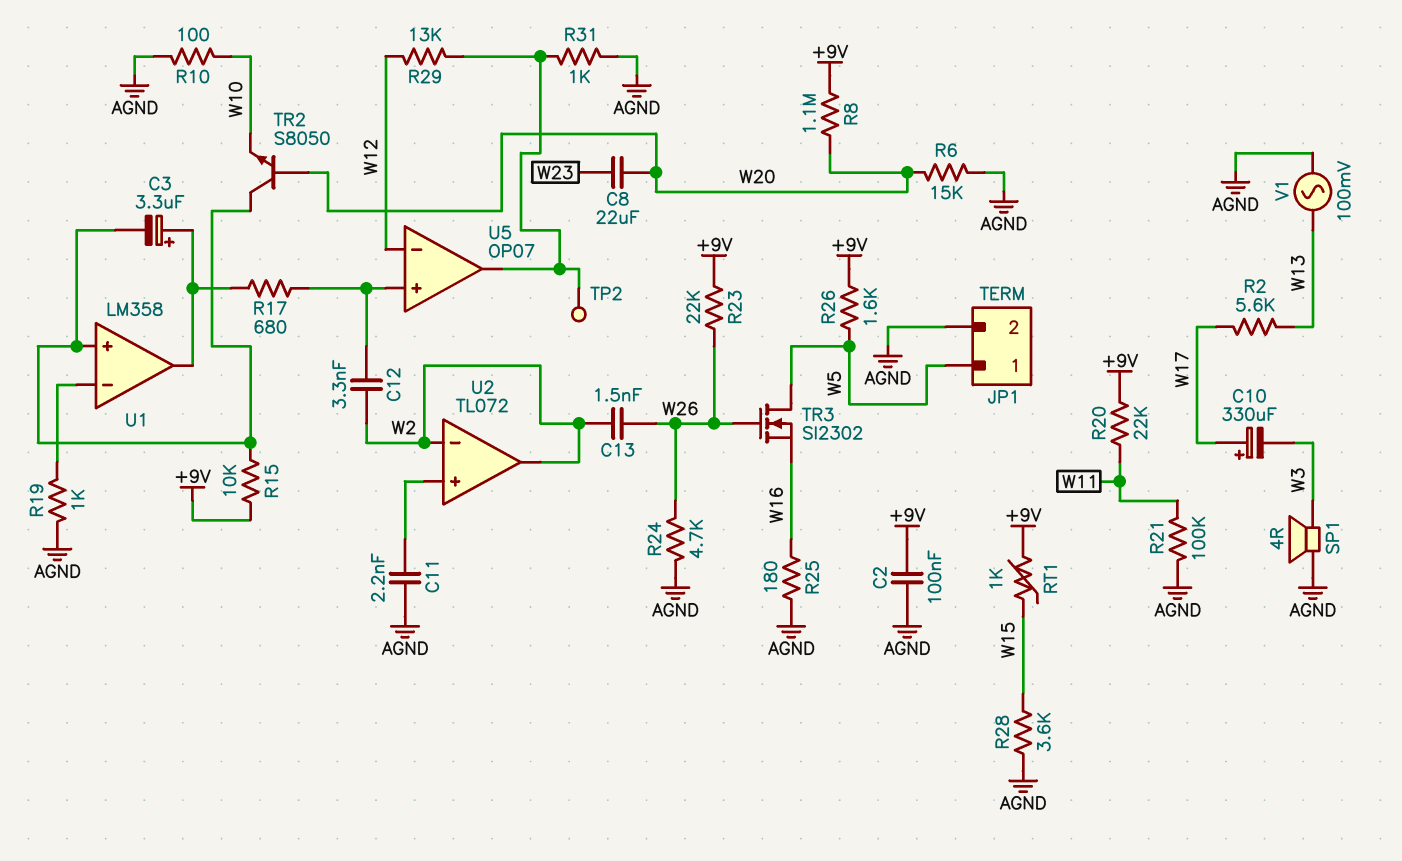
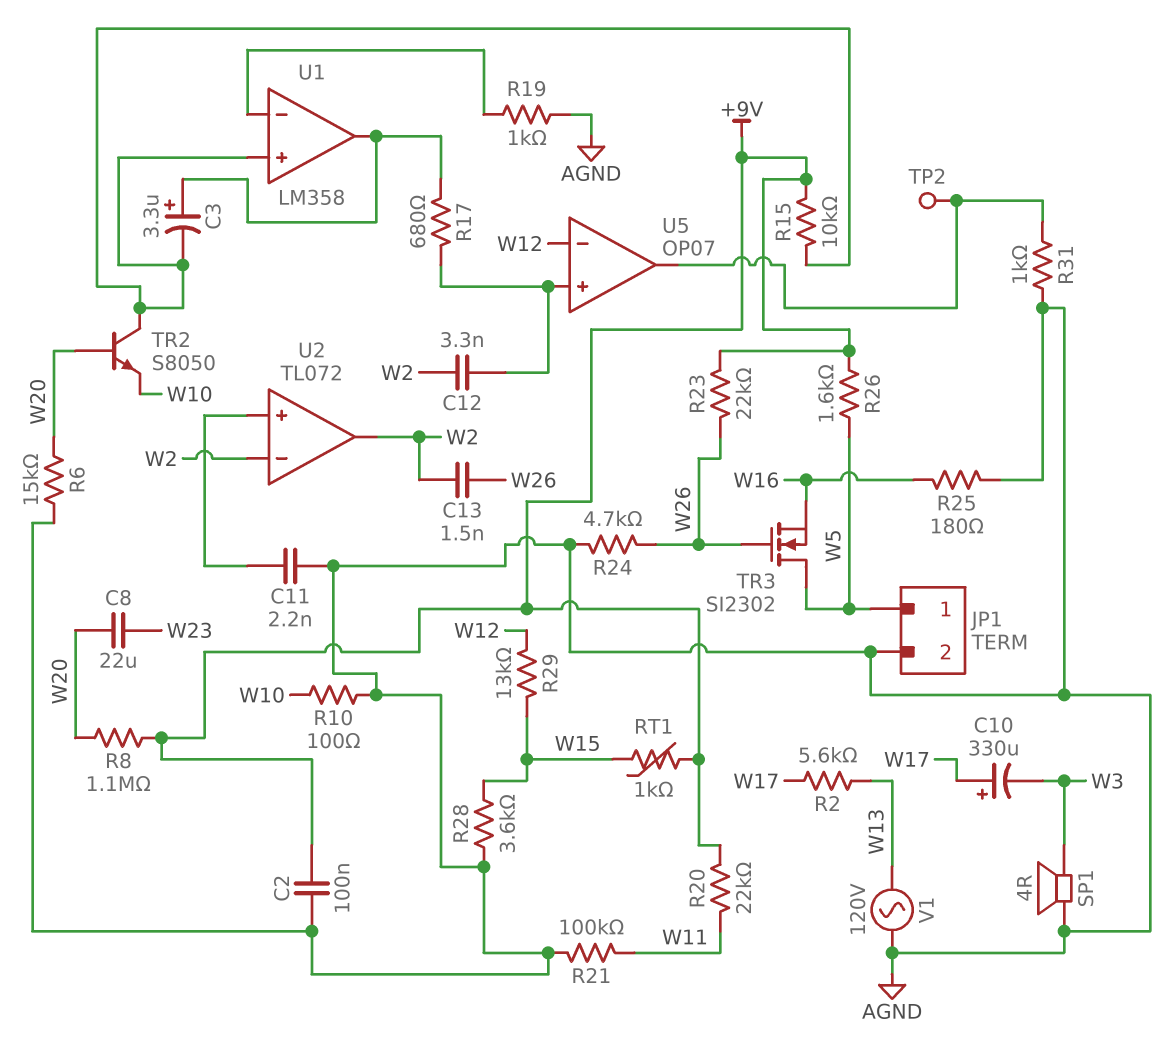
R29: 13k (U5/out, W12) -> 13k (W12, W15)
V1: AC 100mV (AGND, W13) -> AC 120V (AGND, W13)

